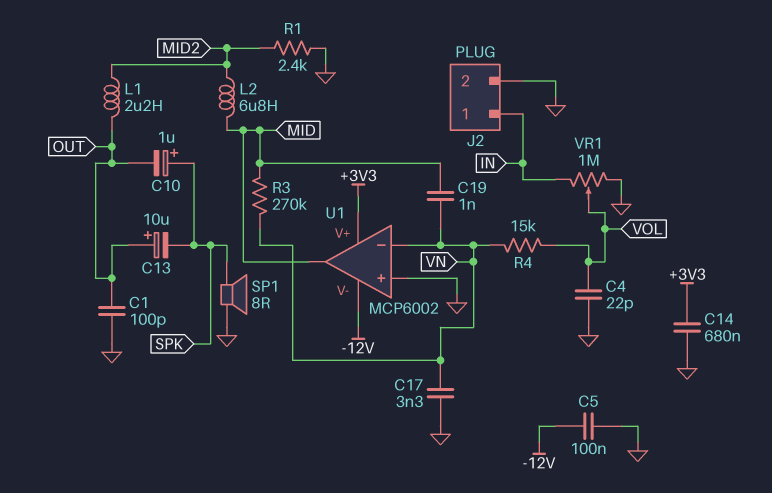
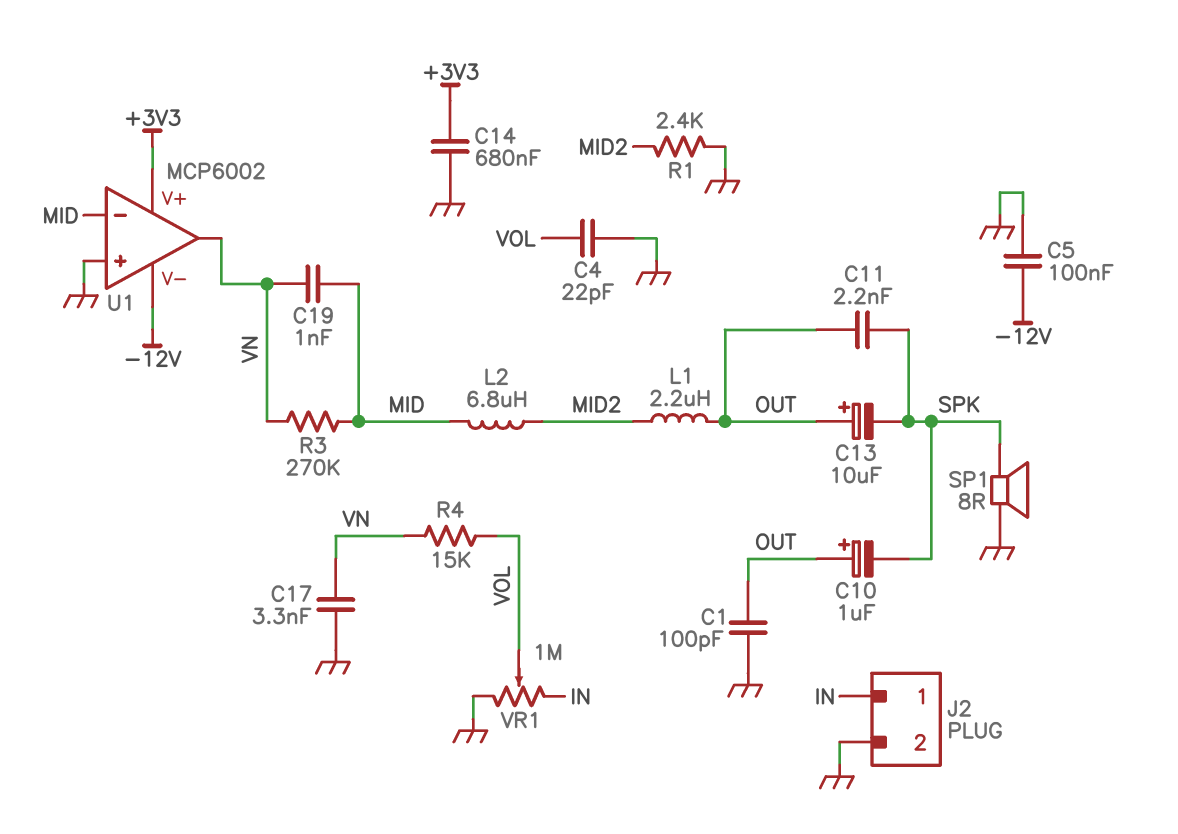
C10: 1uF (plus SPK, minus OUT) -> 1uF (plus OUT, minus SPK)
C11: none -> 2.2nF (OUT, SPK)
U1 pin in-: VN -> MID
U1 pin out: MID -> VN

